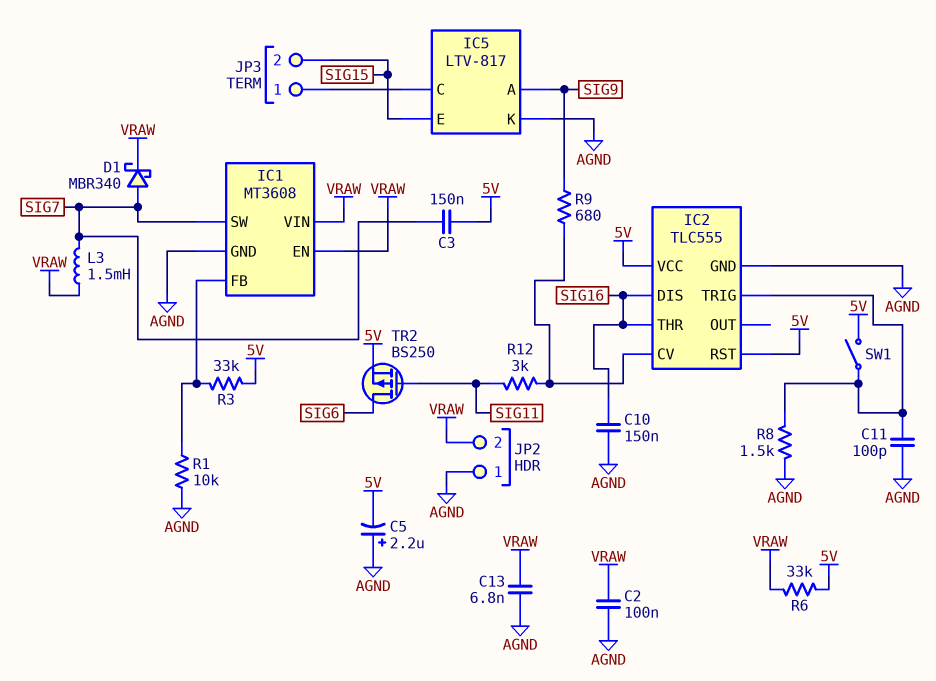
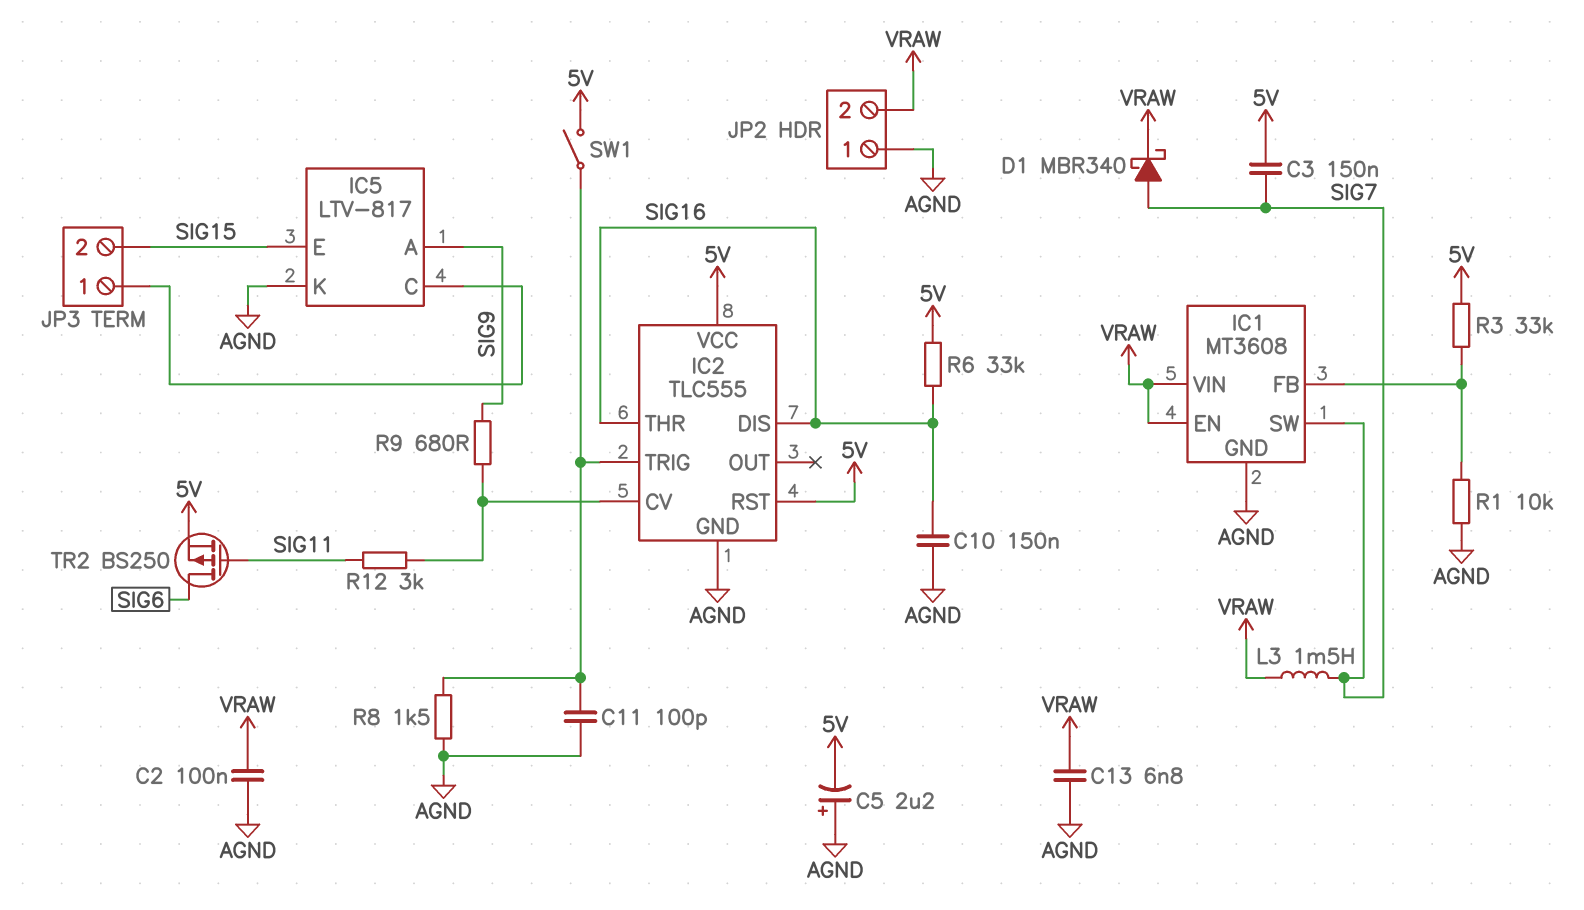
R6: 33k (5V, VRAW) -> 33k (5V, SIG16)

